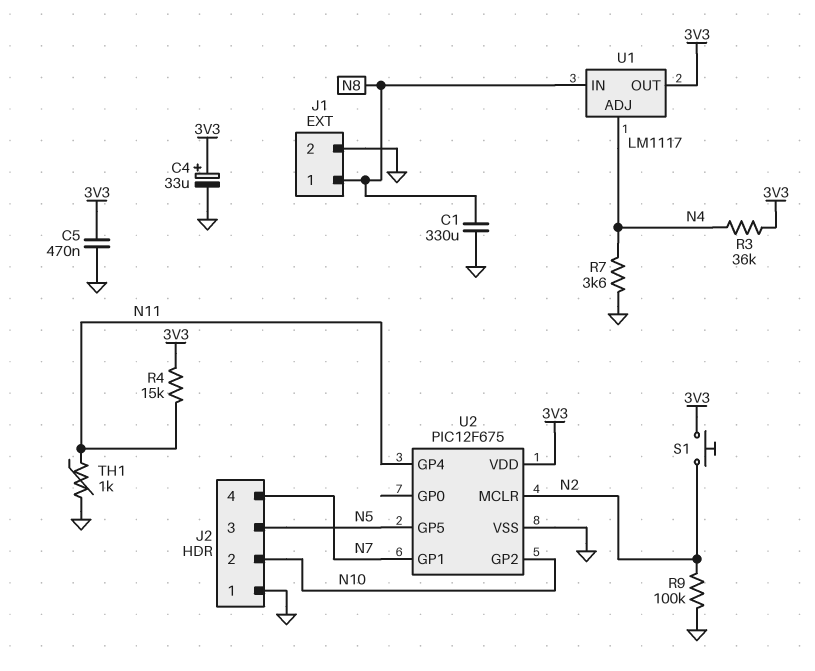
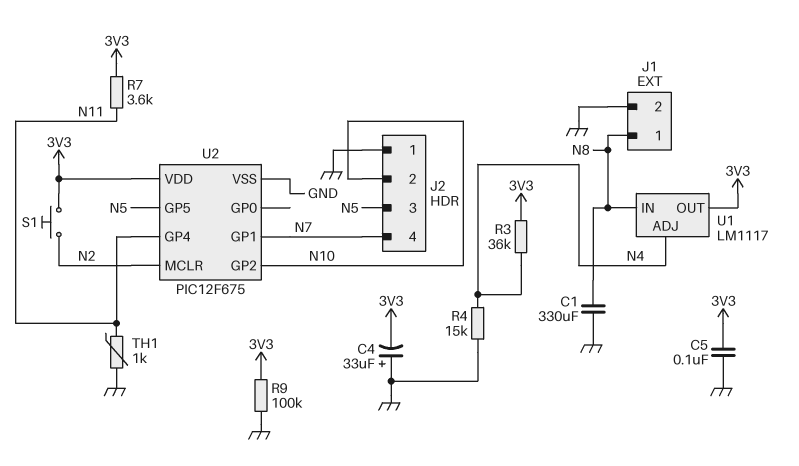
C4: 33uF (plus 3V3, minus GND) -> 33uF (plus GND, minus 3V3)
C5: 470nF (3V3, GND) -> 100nF (3V3, GND)
R4: 15k (3V3, N11) -> 15k (GND, N4)
R7: 3.6k (GND, N4) -> 3.6k (3V3, N11)
R9: 100k (GND, N2) -> 100k (3V3, GND)

